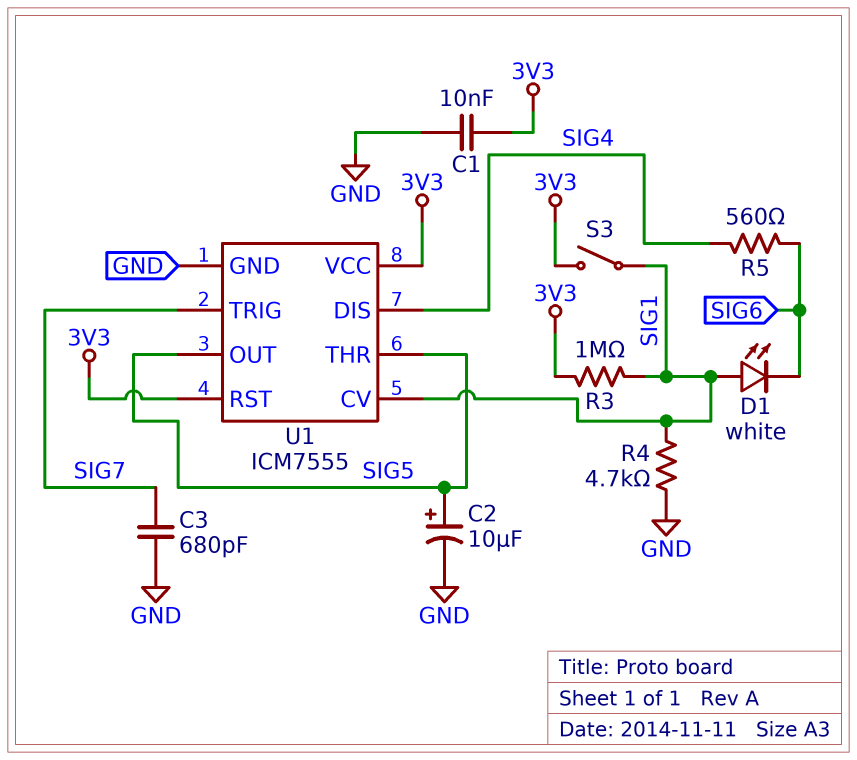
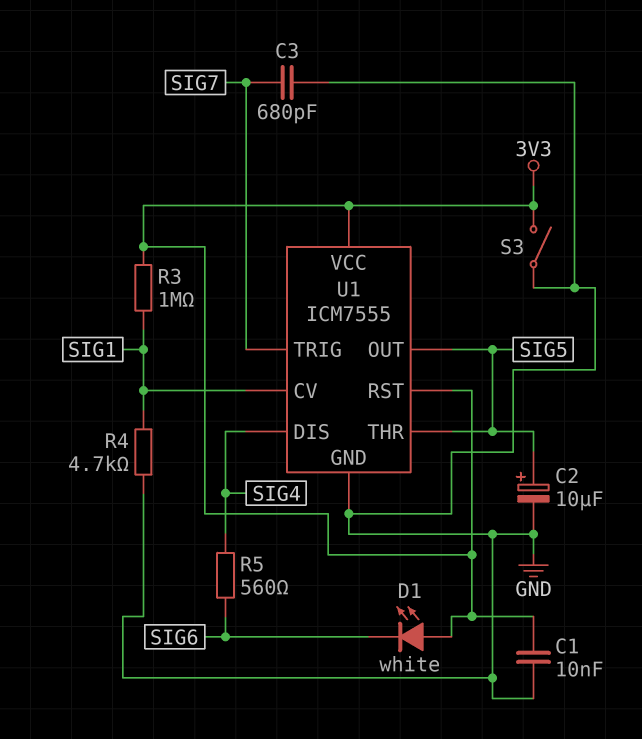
D1: LED white (A SIG1, K SIG6) -> LED white (A 3V3, K SIG6)
S3: switch (3V3, SIG1) -> switch (3V3, GND)

